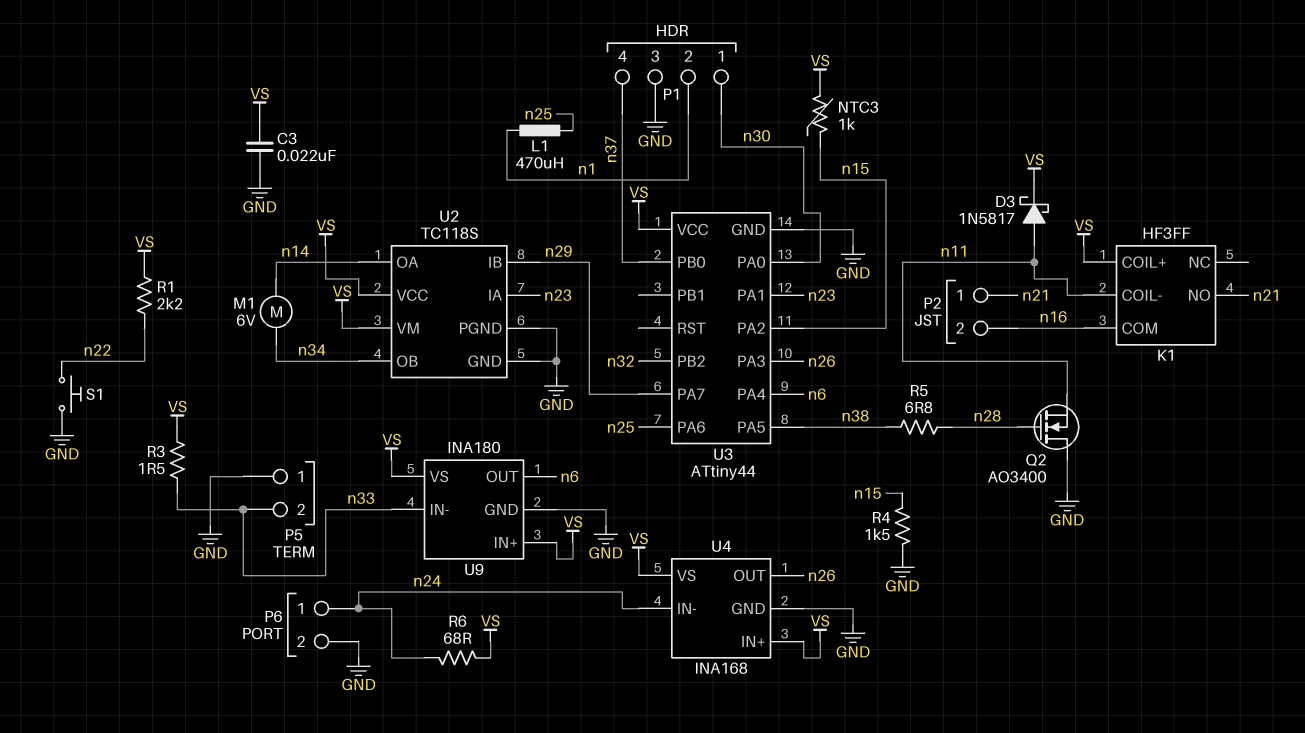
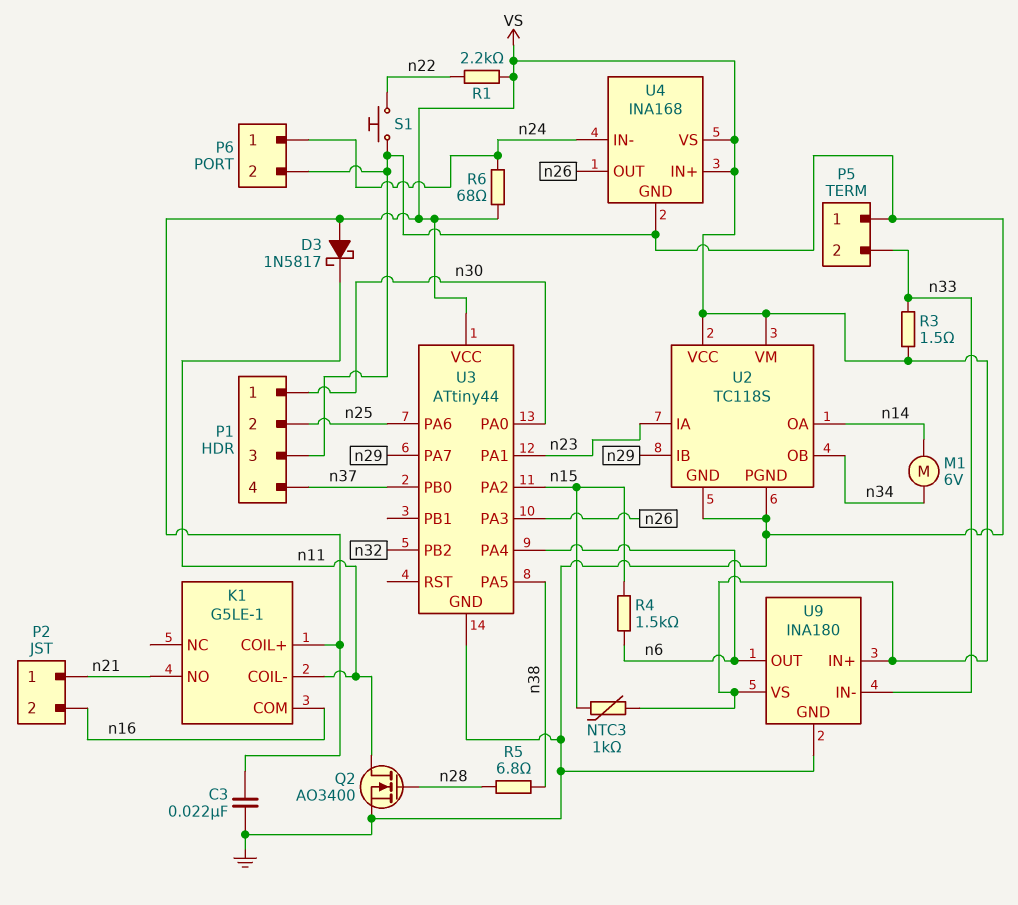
D3: schottky 1N5817 (A n11, K VS) -> schottky 1N5817 (A VS, K n11)
K1: HF3FF -> G5LE-1
L1: 470uH (n1, n25) -> none
P1 pin 2: n1 -> n25
Q2: NMOS AO3400 (G n28, D GND, S n11) -> NMOS AO3400 (G n28, D n11, S GND)
R4: 1.5k (GND, n15) -> 1.5k (n6, n15)

